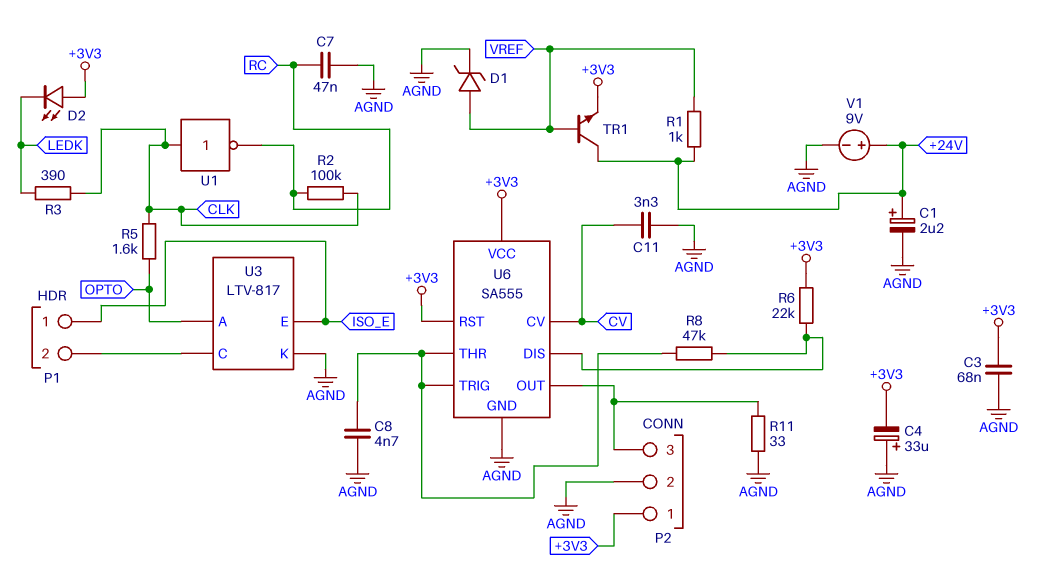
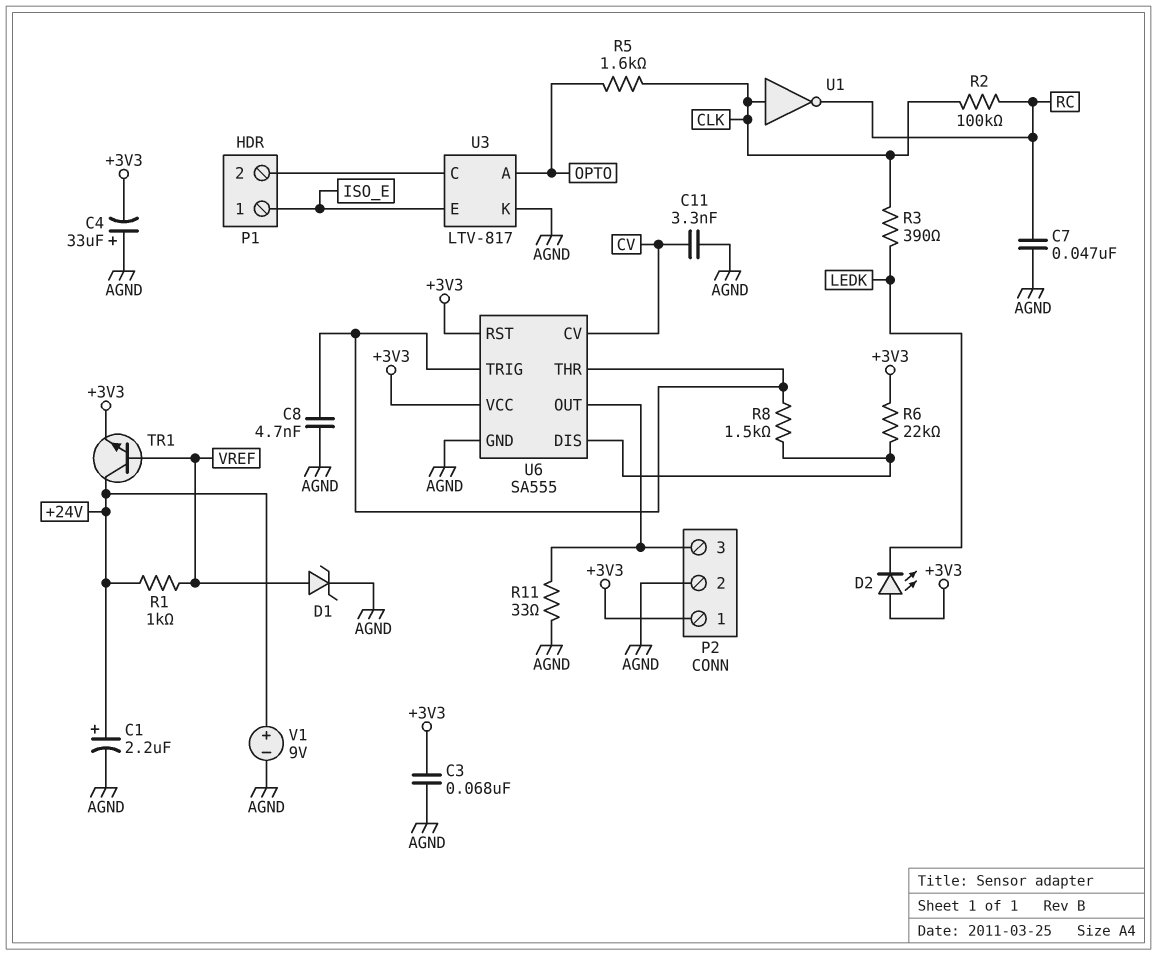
R8: 47k (U6/DIS, U6/THR) -> 1.5k (U6/DIS, U6/THR)

